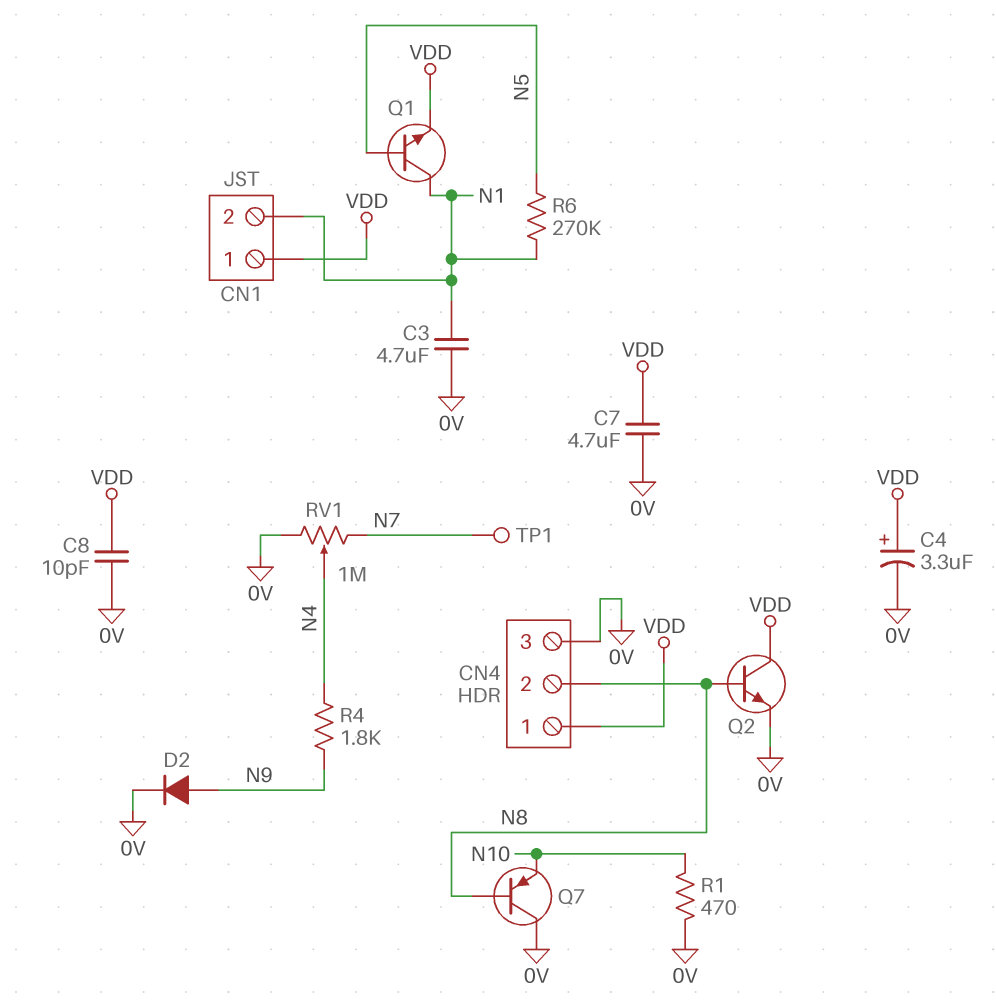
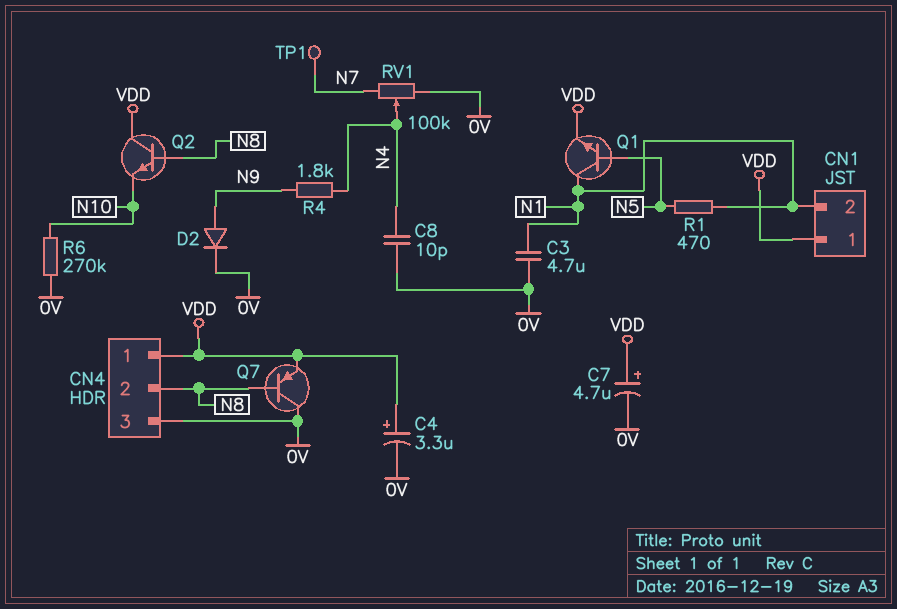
C7: 4.7uF (0V, VDD) -> 4.7uF (plus VDD, minus 0V)
C8: 10pF (0V, VDD) -> 10pF (0V, N4)
Q2: NPN (B N8, C VDD, E 0V) -> NPN (B N8, C VDD, E N10)
Q7: PNP (B N8, C 0V, E N10) -> PNP (B N8, C 0V, E VDD)
R1: 470 (0V, N10) -> 470 (N1, N5)
R6: 270k (N1, N5) -> 270k (0V, N10)
RV1: 1M (0V, N7, wiper N4) -> 100k (0V, N7, wiper N4)

